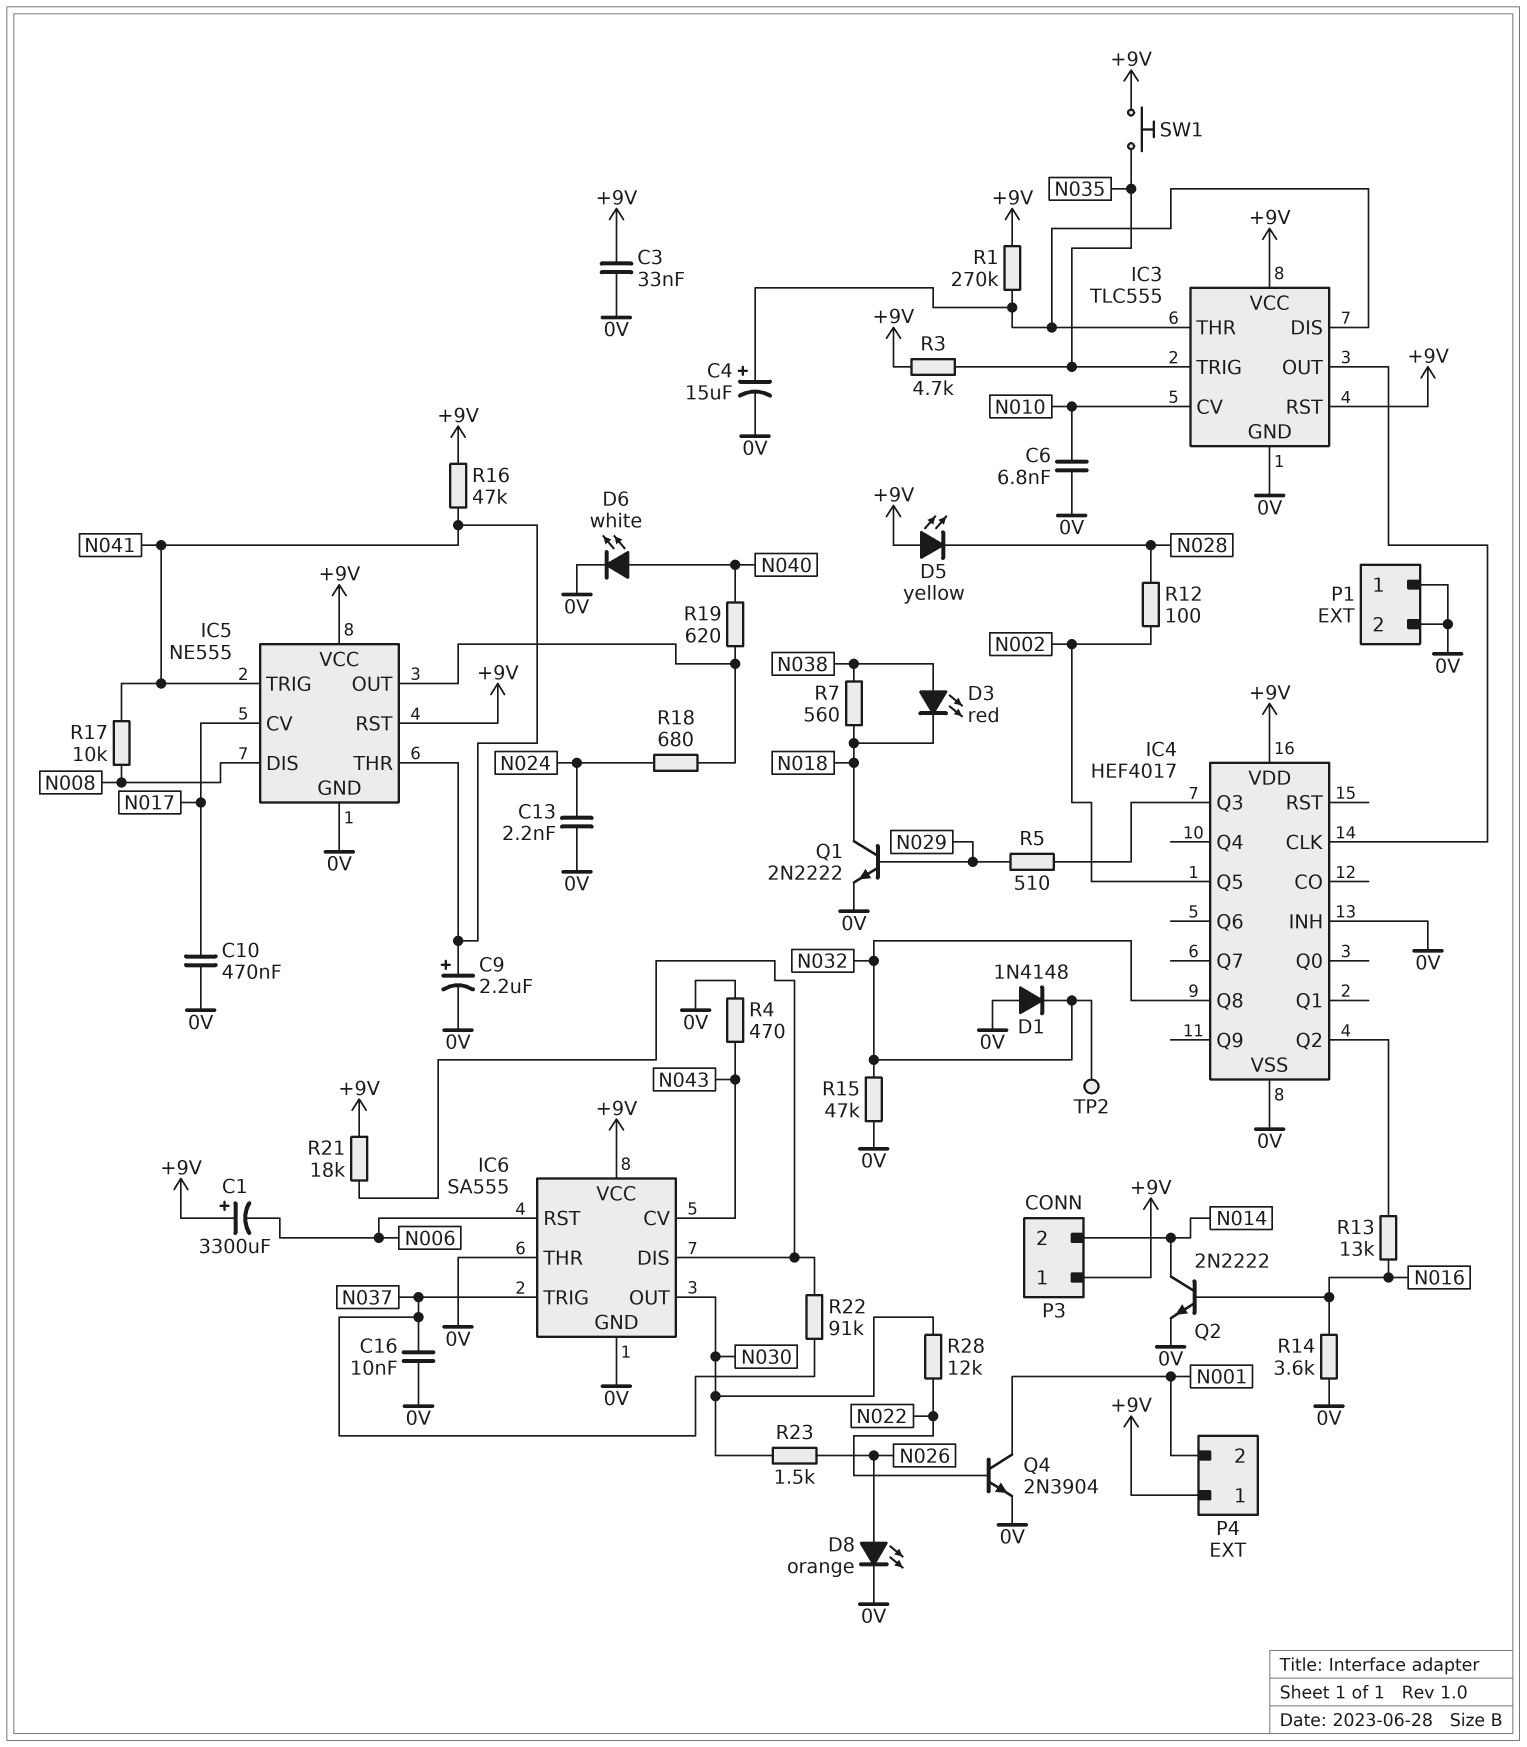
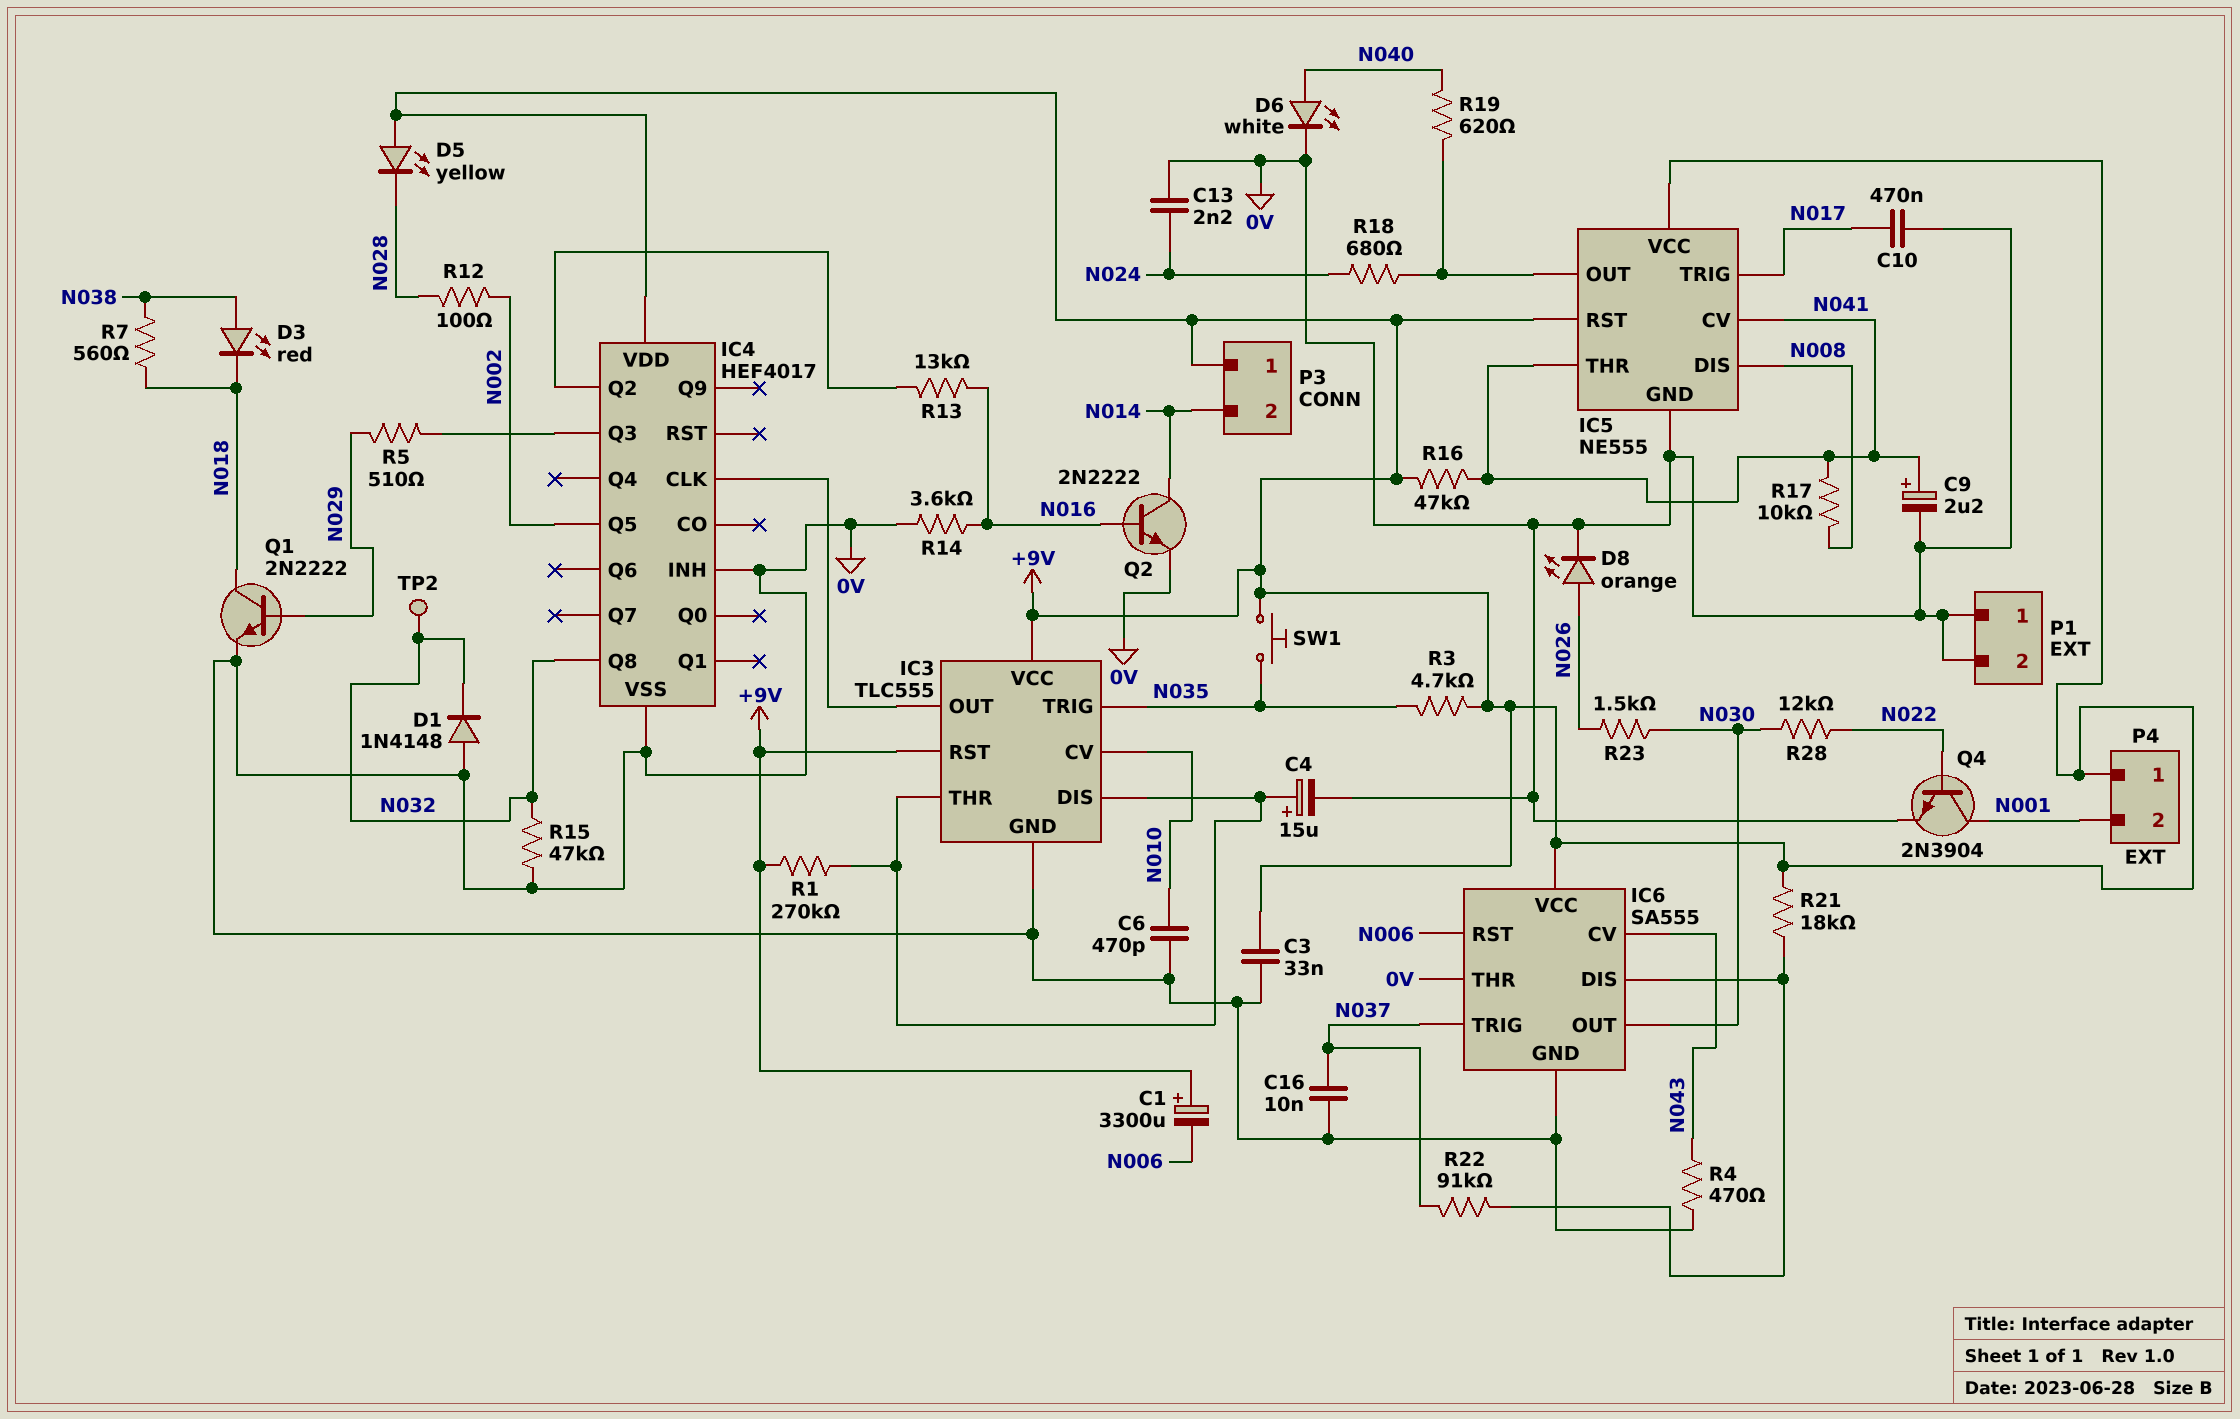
C6: 6.8nF (0V, N010) -> 470pF (0V, N010)
IC5 pin CV: N017 -> N041
IC5 pin TRIG: N041 -> N017

